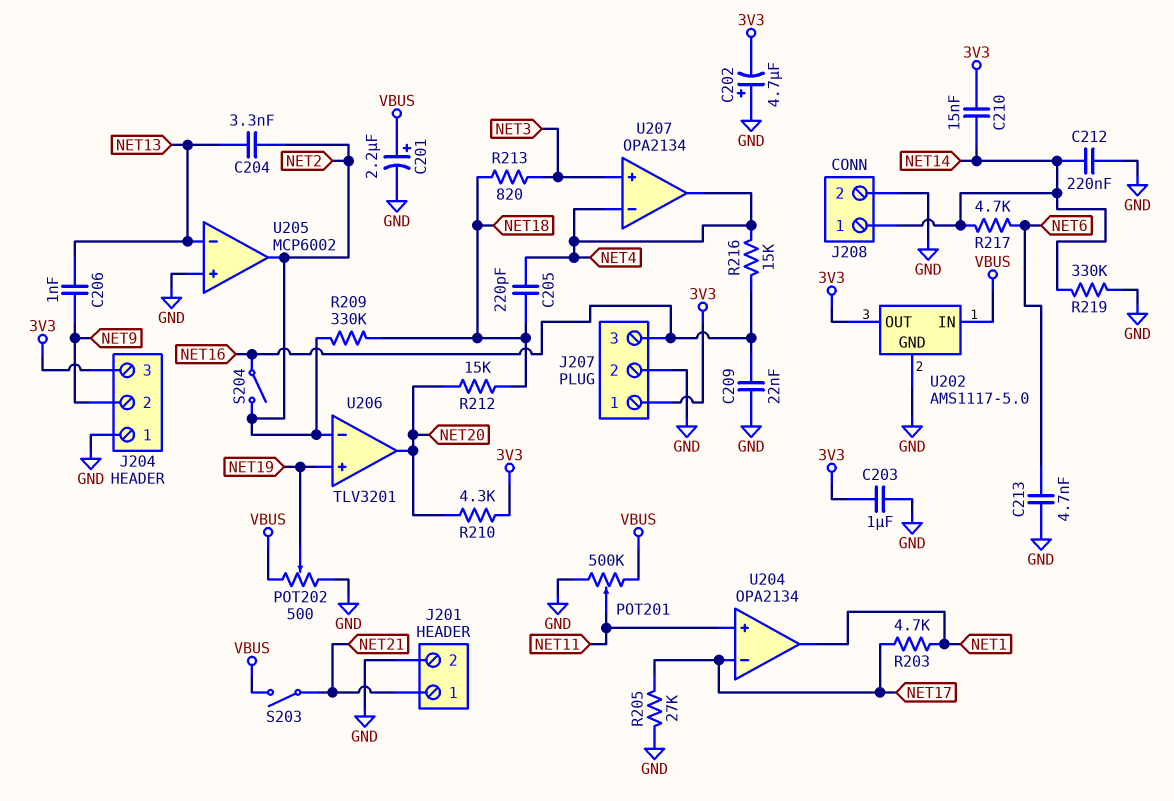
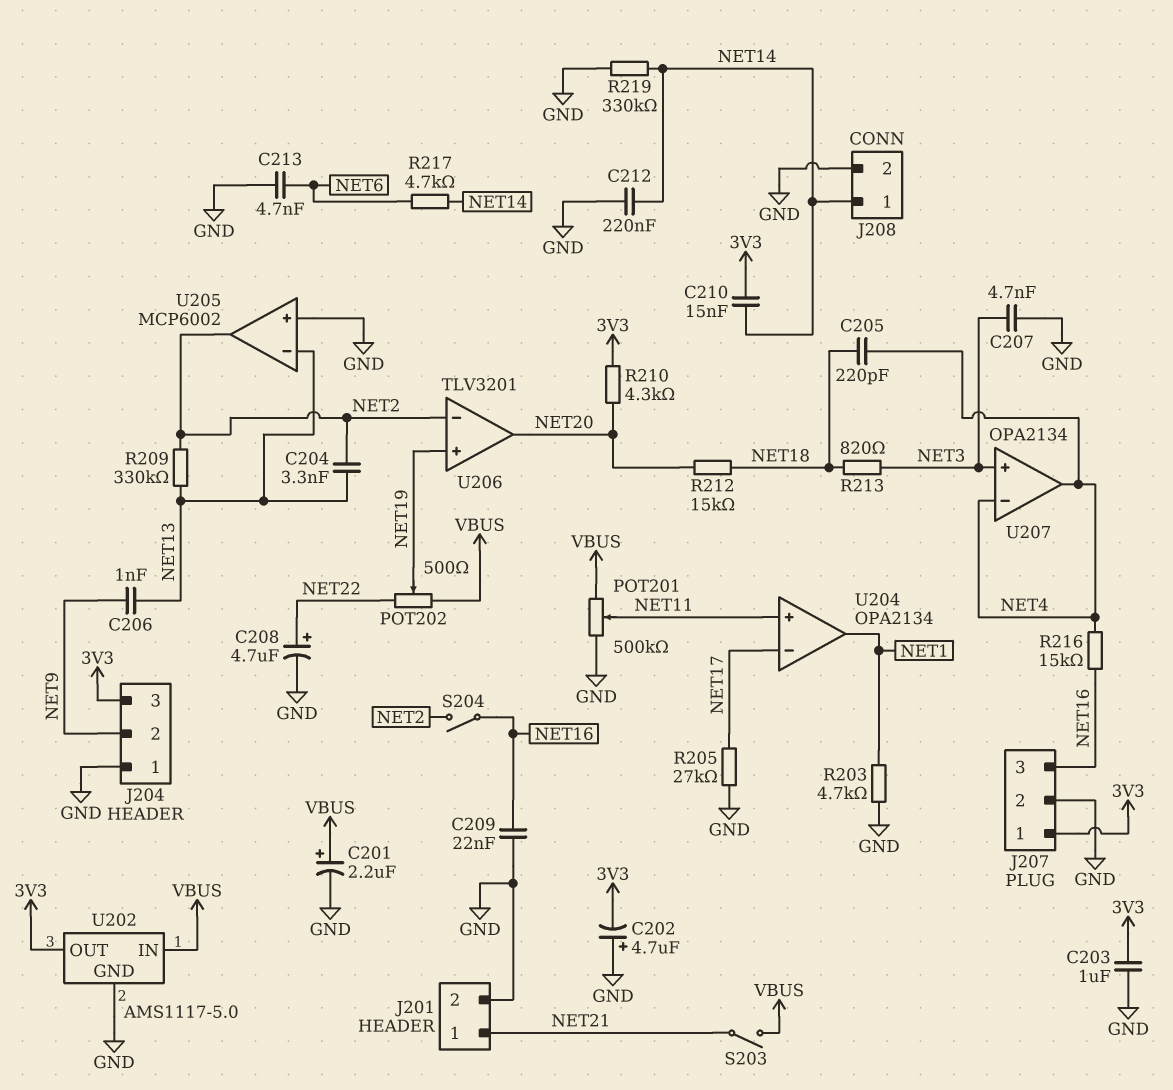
C207: none -> 4.7nF (GND, NET3)
C208: none -> 4.7uF (plus NET22, minus GND)
POT202: 500 (GND, VBUS, wiper NET19) -> 500 (NET22, VBUS, wiper NET19)
R203: 4.7k (NET1, NET17) -> 4.7k (GND, NET1)
R209: 330k (NET2, NET18) -> 330k (NET2, NET13)

